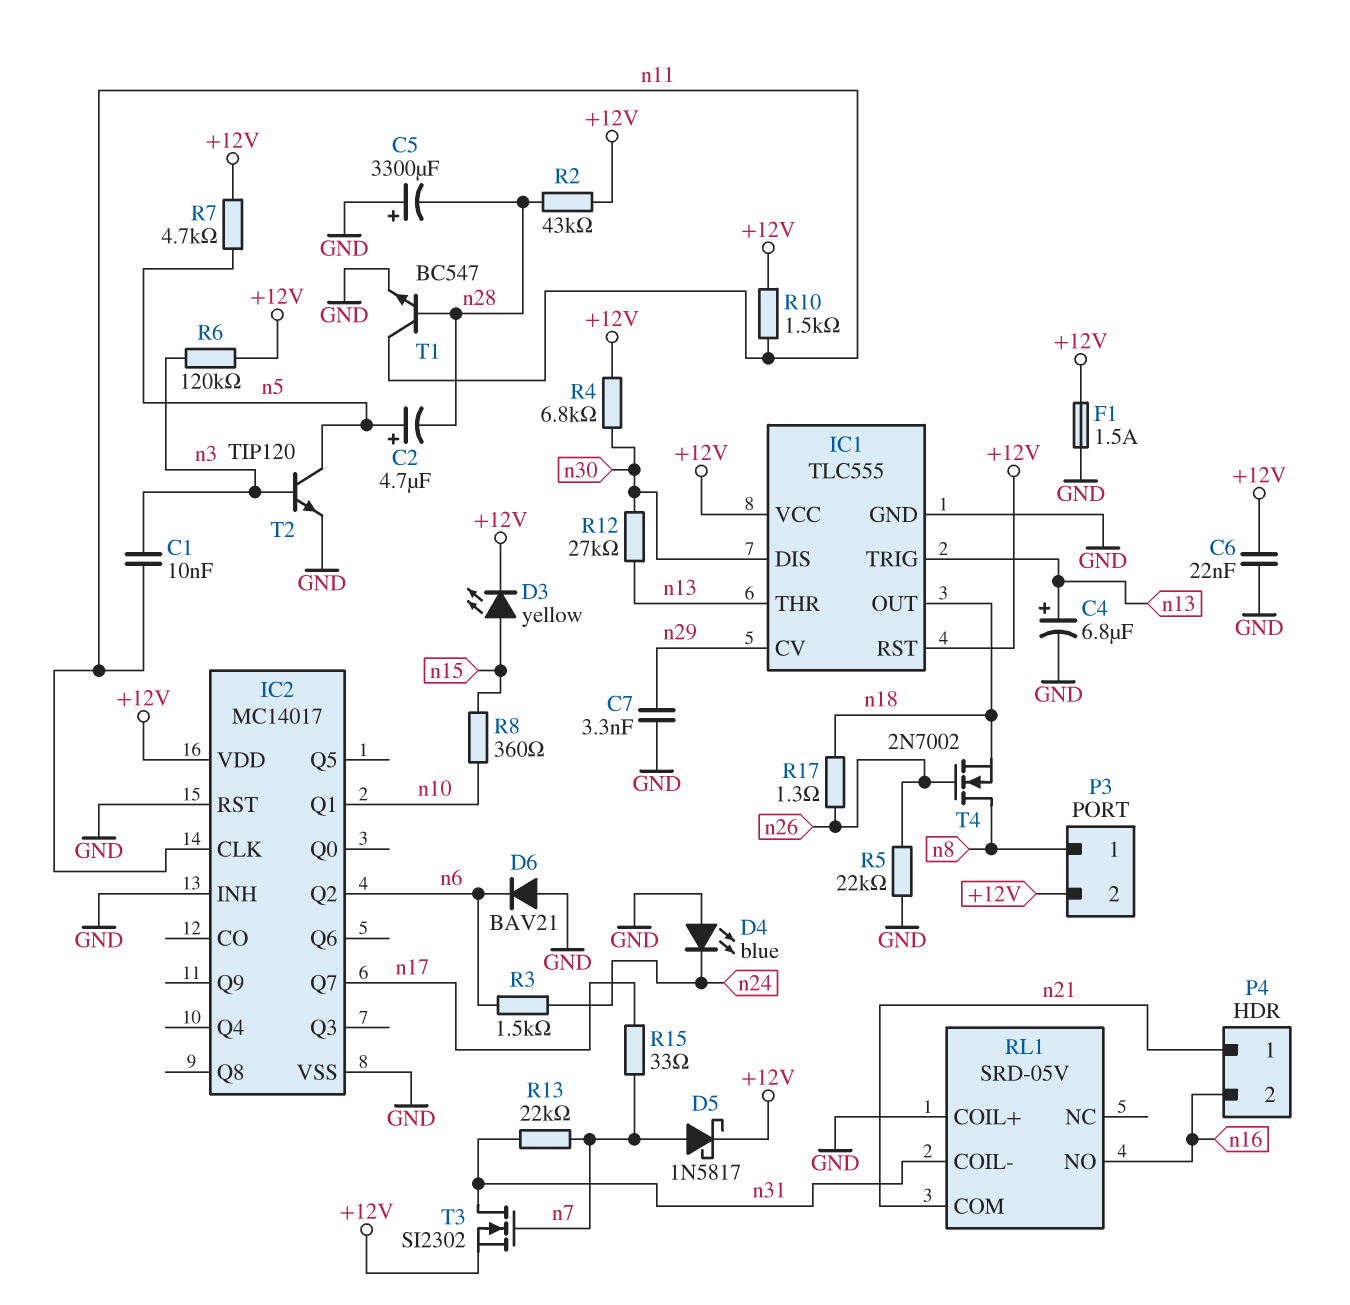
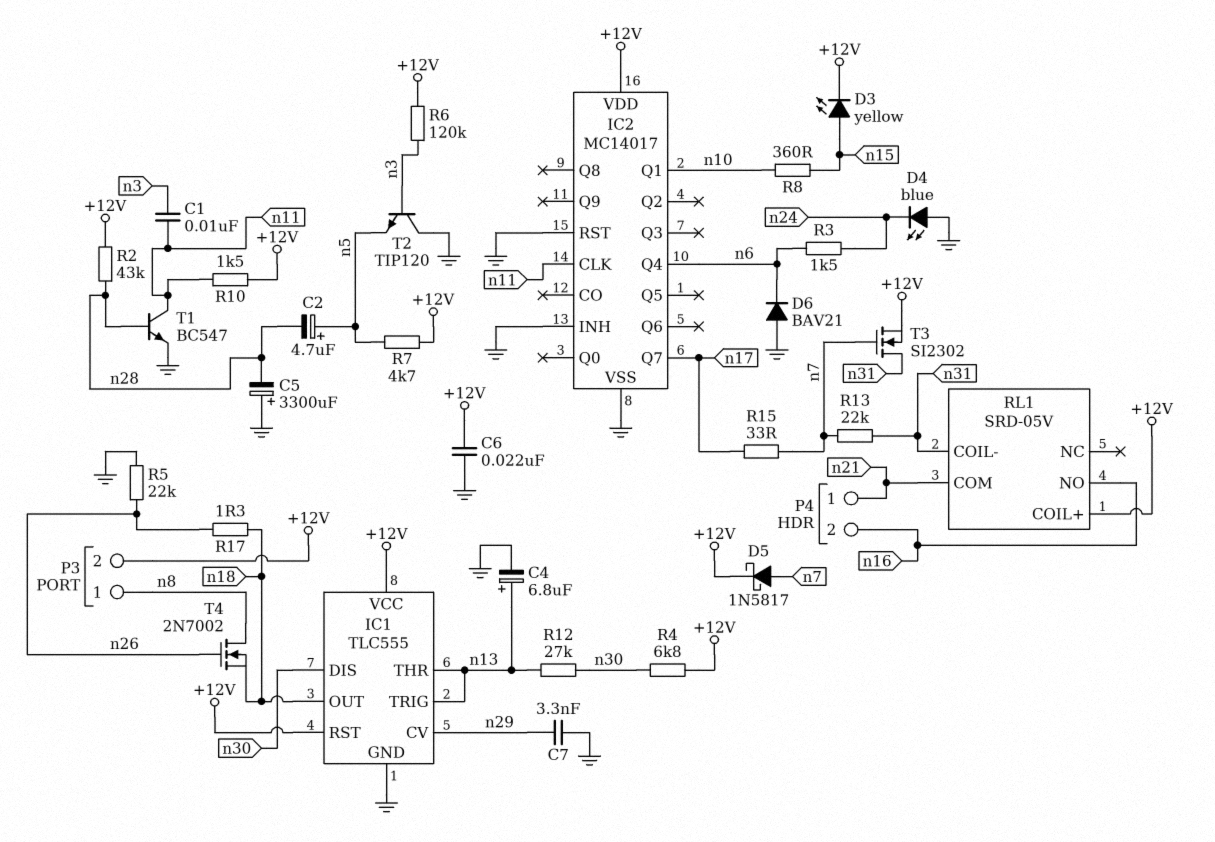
F1: 1.5A (+12V, GND) -> none
IC2 pin Q2: n6 -> none
IC2 pin Q4: none -> n6
RL1 pin COIL+: GND -> +12V
T2: NPN TIP120 (B n3, C n5, E GND) -> NPN TIP120 (B n3, C GND, E n5)

